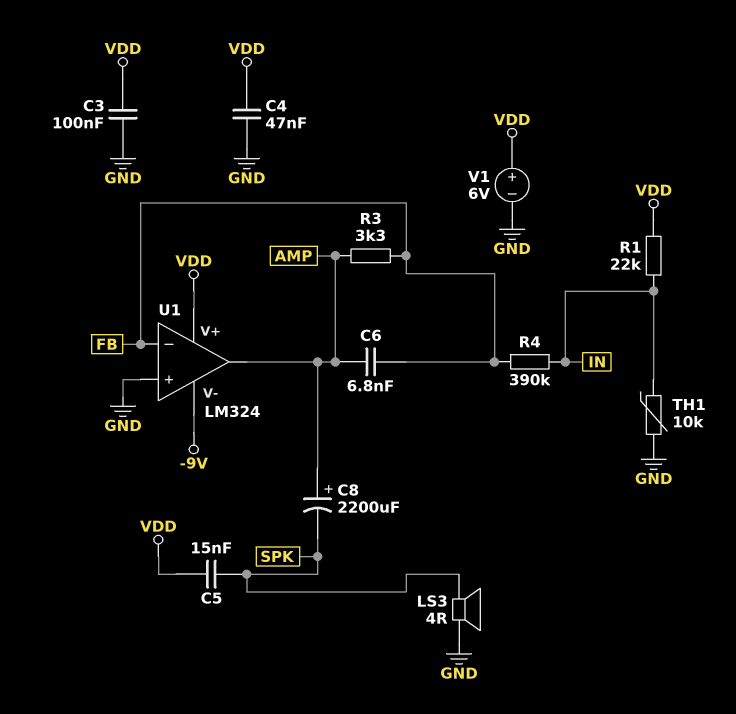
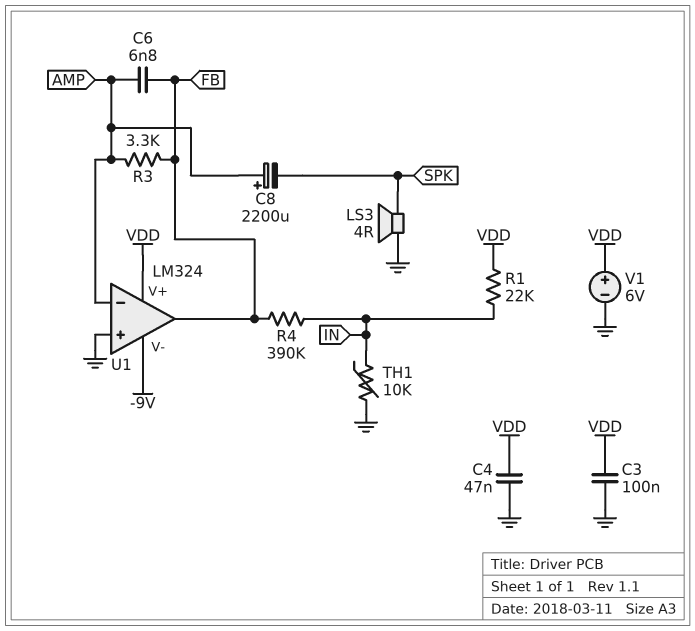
C5: 15nF (SPK, VDD) -> none
U1 pin in-: FB -> AMP
U1 pin out: AMP -> FB

